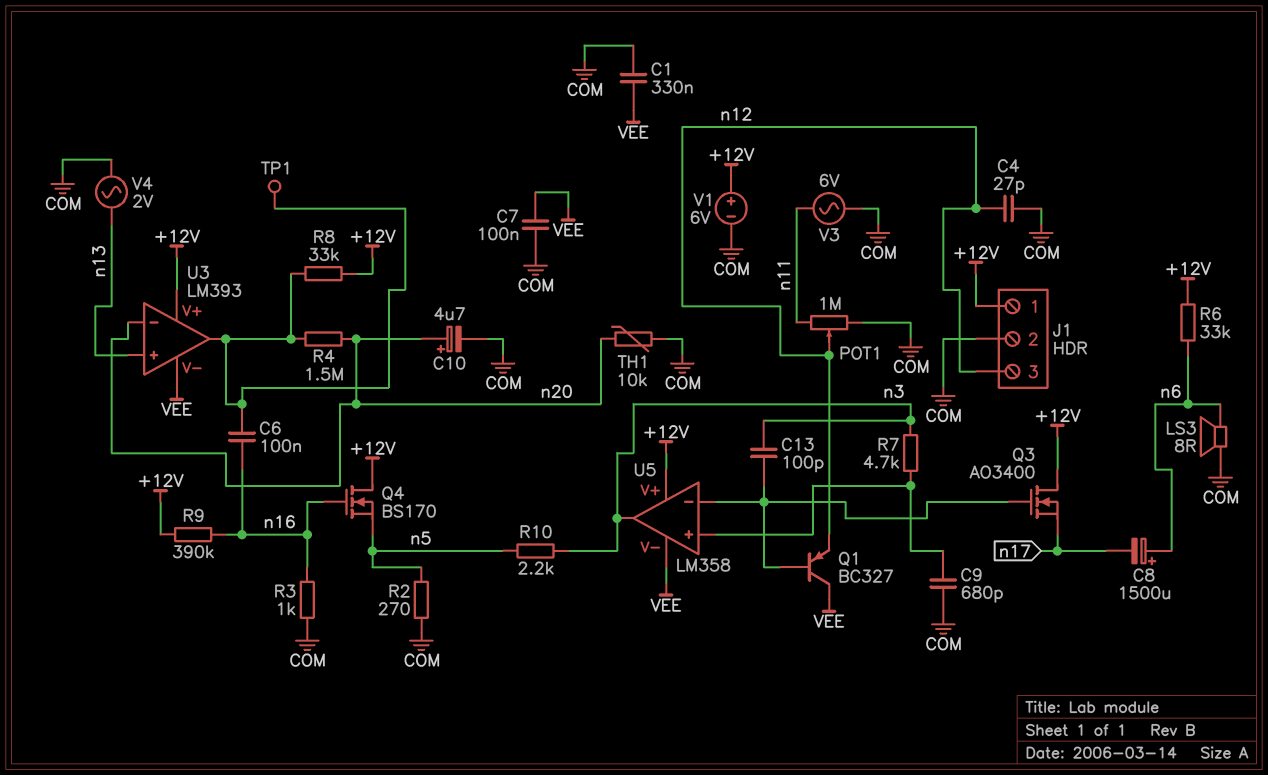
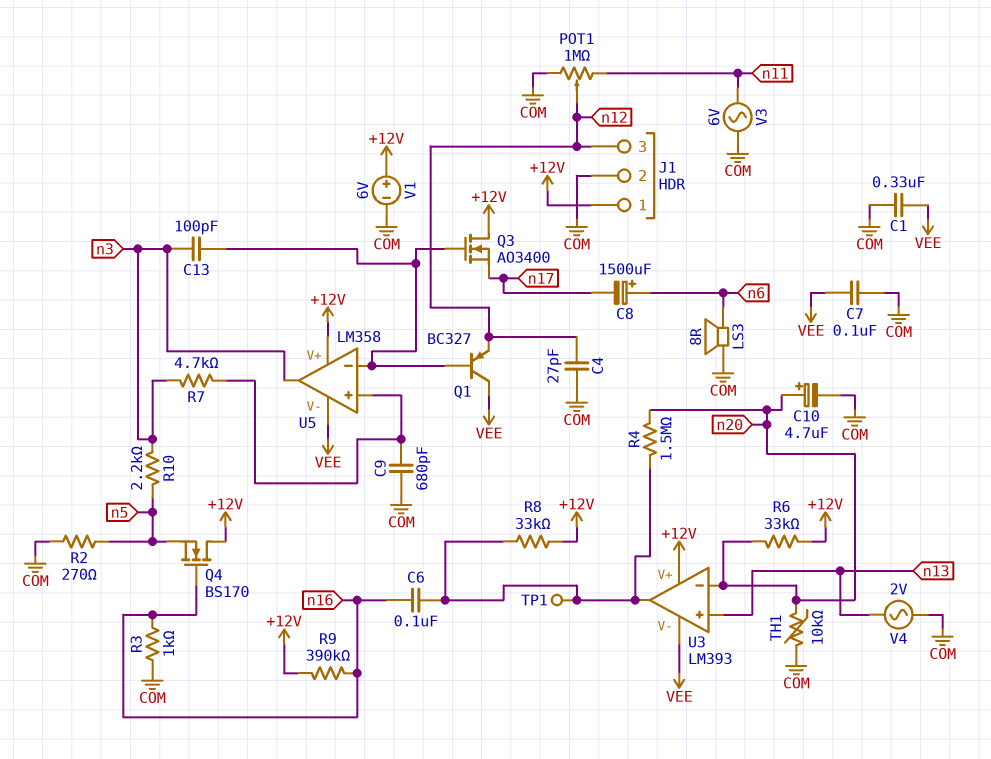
R6: 33k (+12V, n6) -> 33k (+12V, n20)

